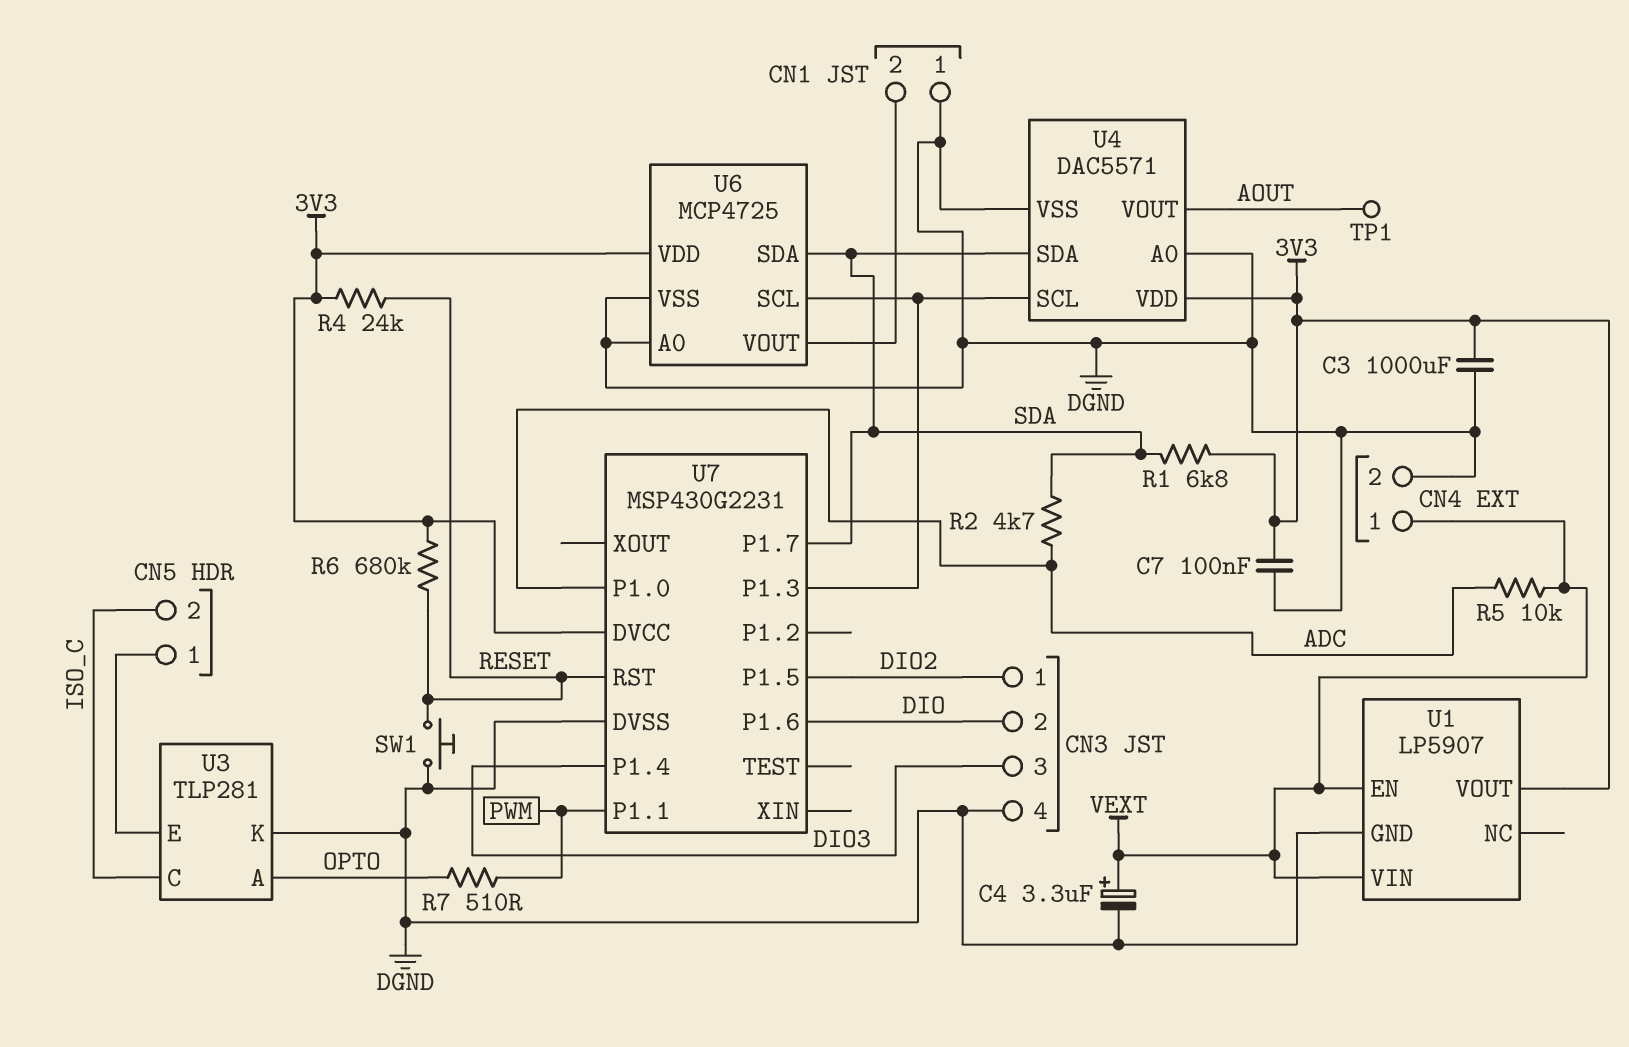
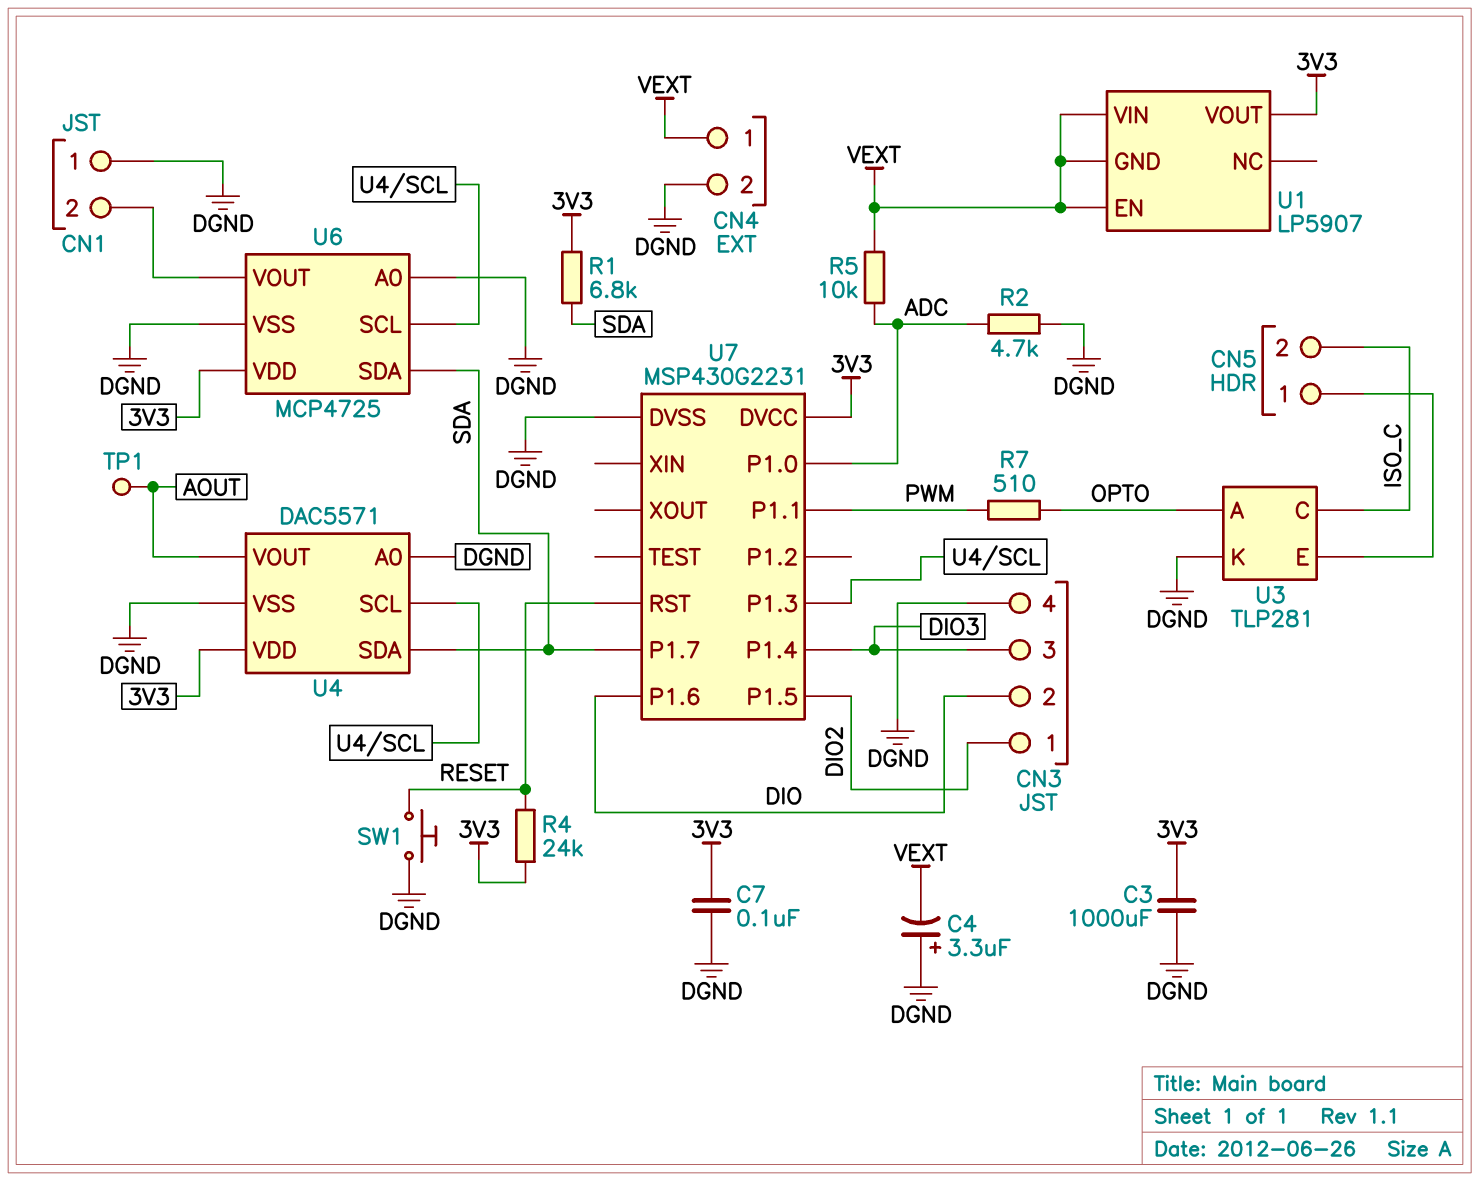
C4: 3.3uF (plus VEXT, minus DGND) -> 3.3uF (plus DGND, minus VEXT)
R2: 4.7k (ADC, SDA) -> 4.7k (ADC, DGND)
R6: 680k (3V3, RESET) -> none
U1 pin GND: DGND -> VEXT

